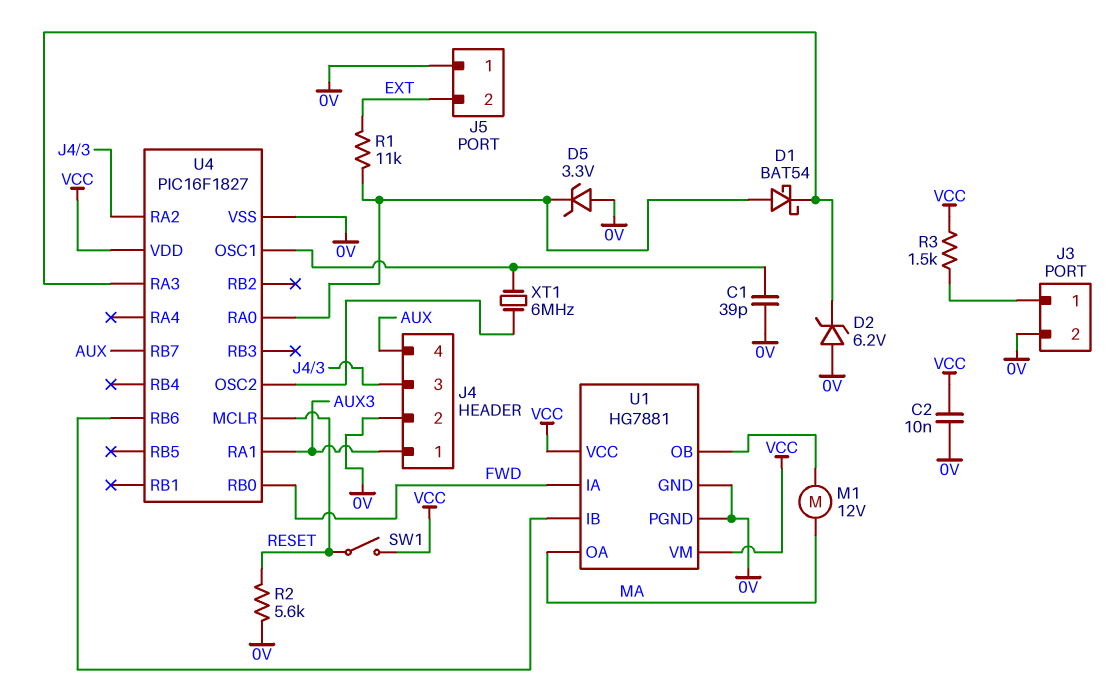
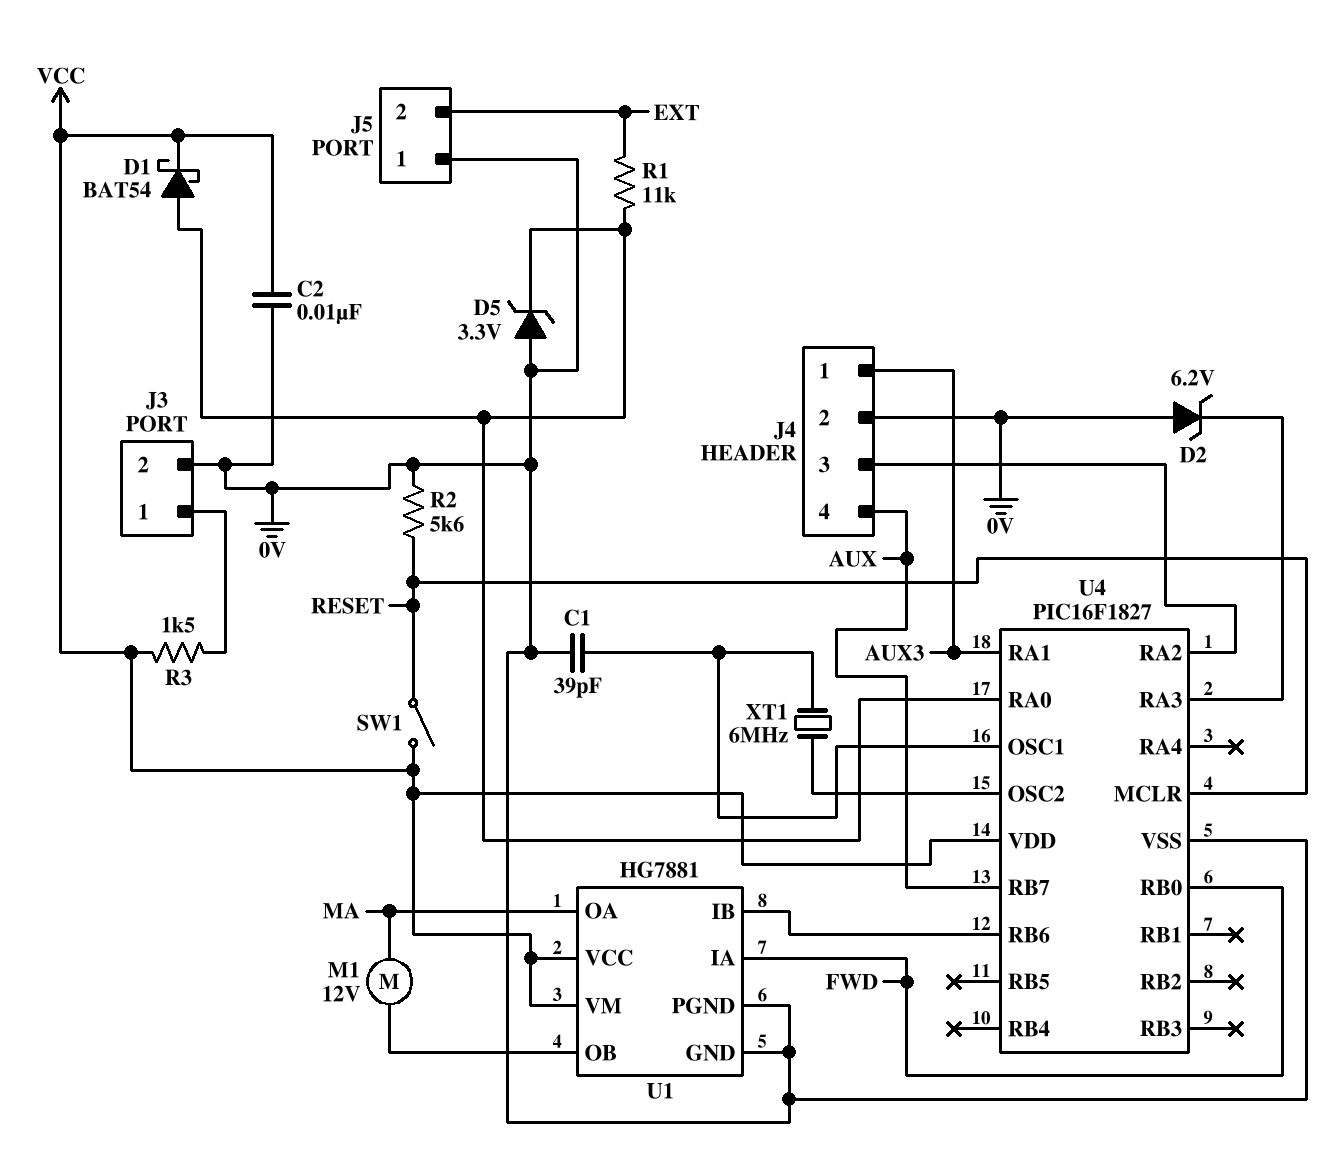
D1: schottky BAT54 (A U4/RA0, K U4/RA3) -> schottky BAT54 (A U4/RA0, K VCC)

